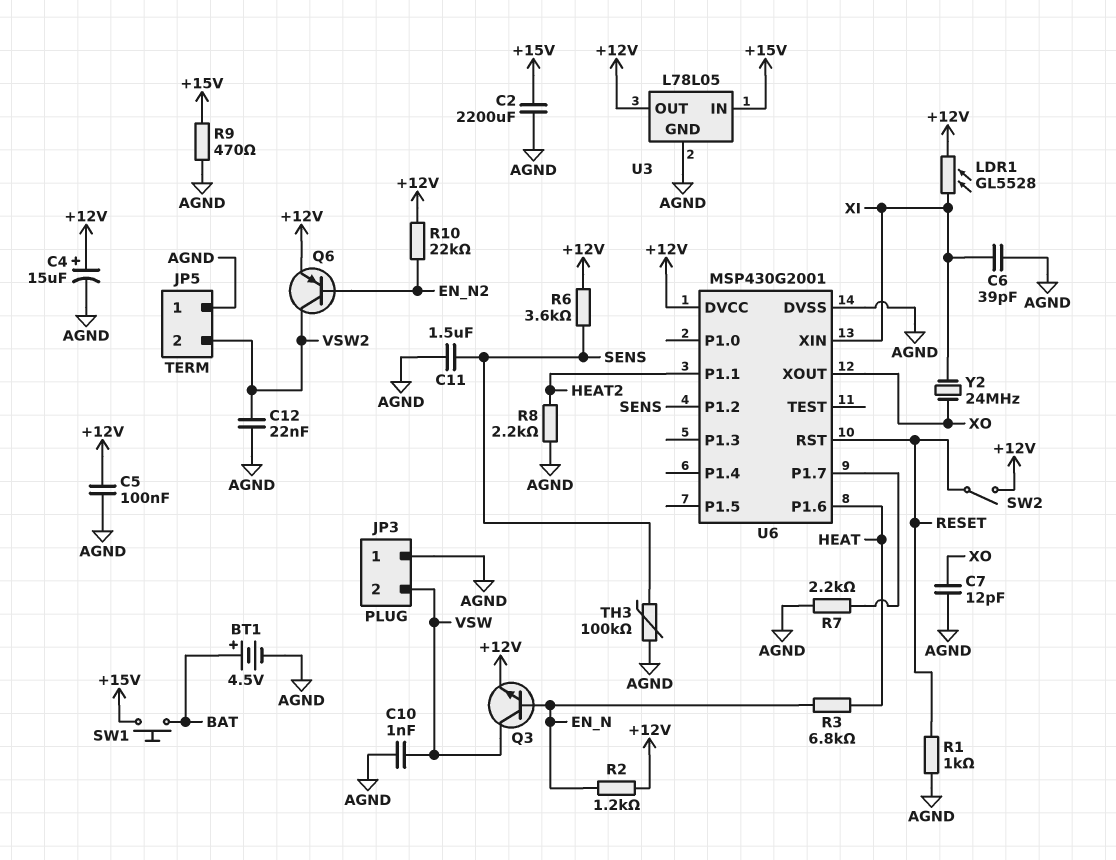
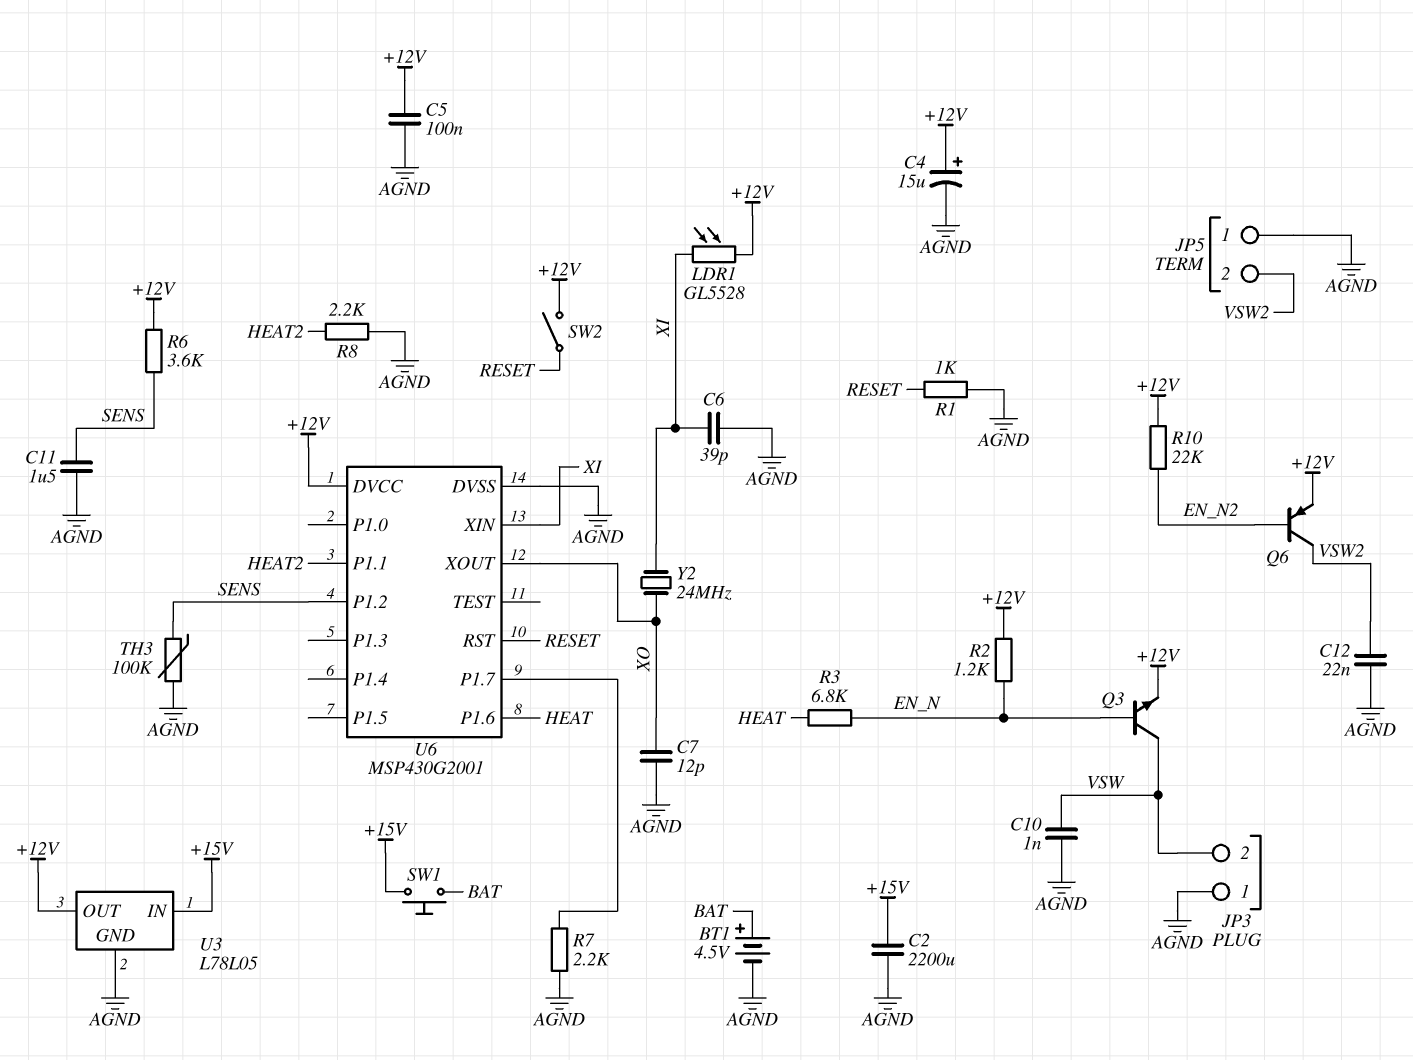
R9: 470 (+15V, AGND) -> none

